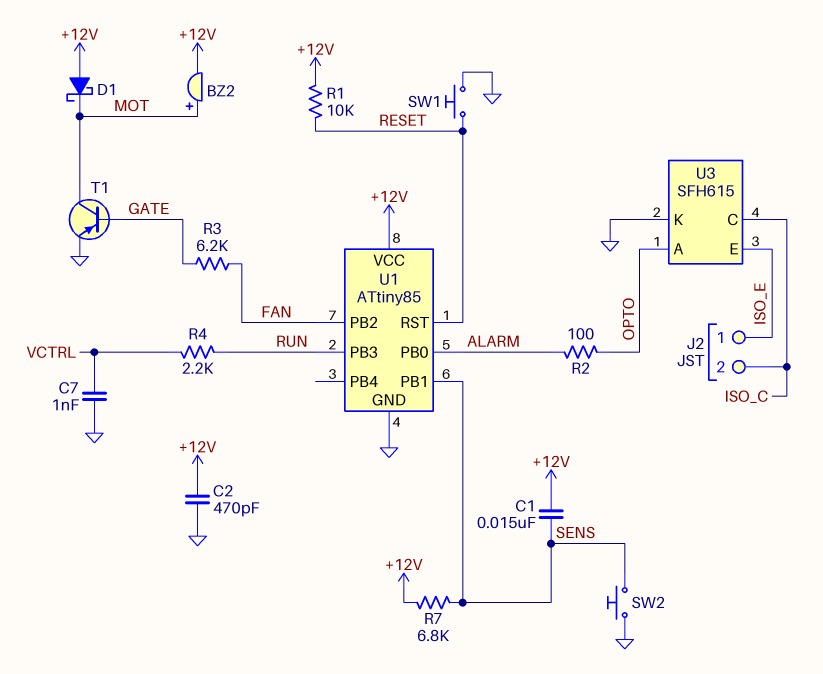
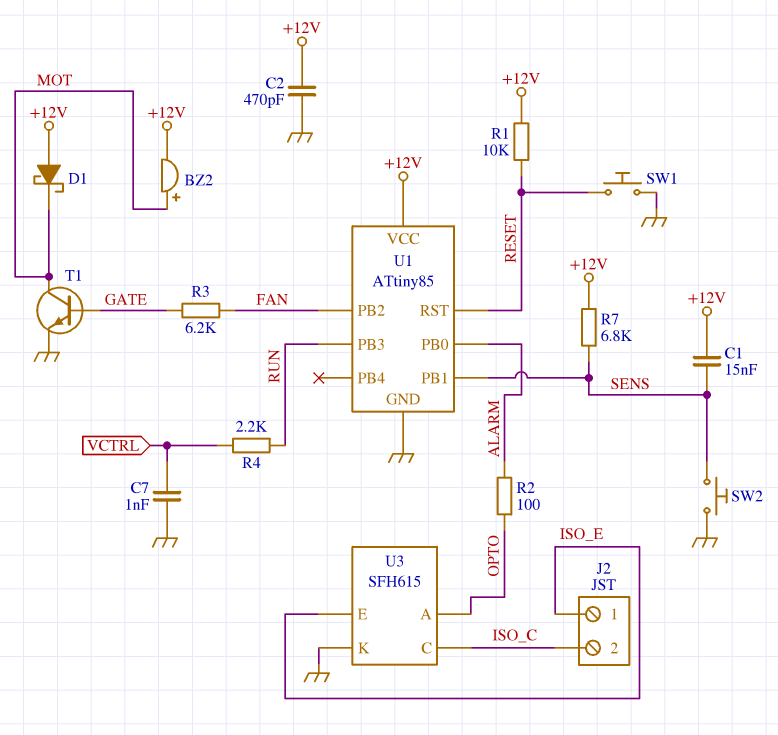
T1: PNP (B GATE, C MOT, E GND) -> NPN (B GATE, C MOT, E GND)

